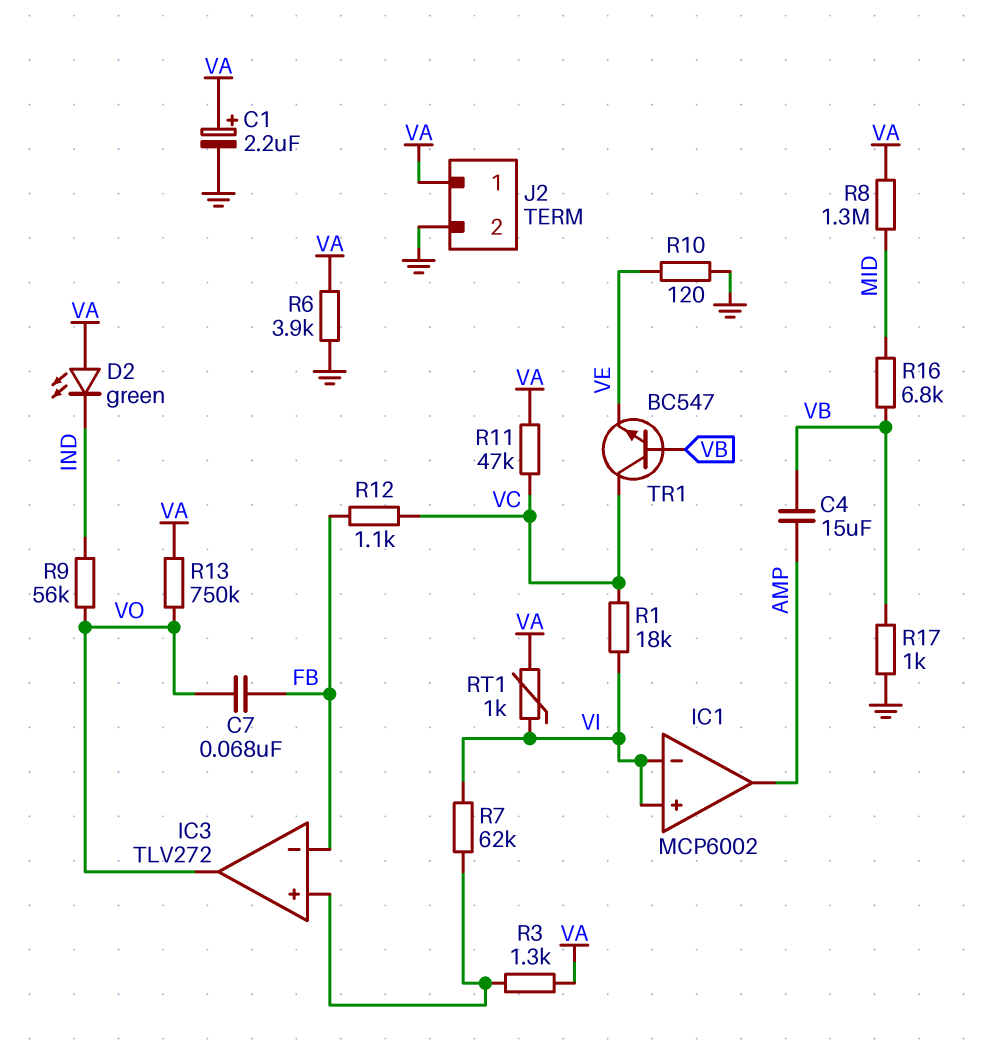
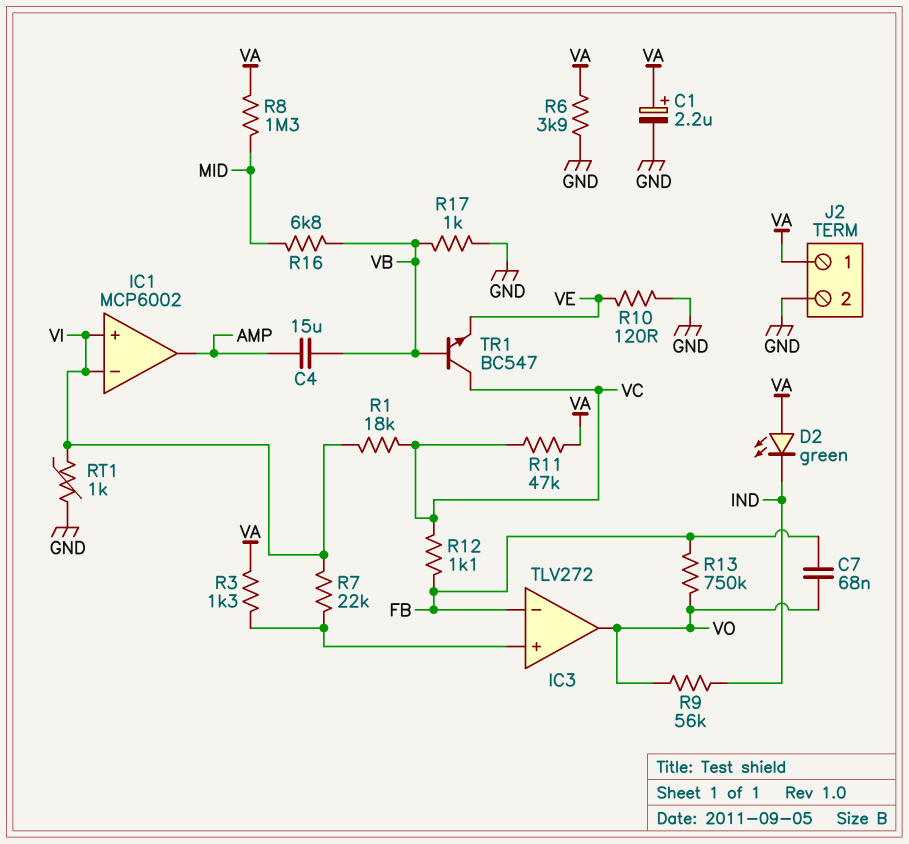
R7: 62k (IC3/in+, VI) -> 22k (IC3/in+, VI)
R13: 750k (VA, VO) -> 750k (FB, VO)
RT1: 1k (VA, VI) -> 1k (GND, VI)

